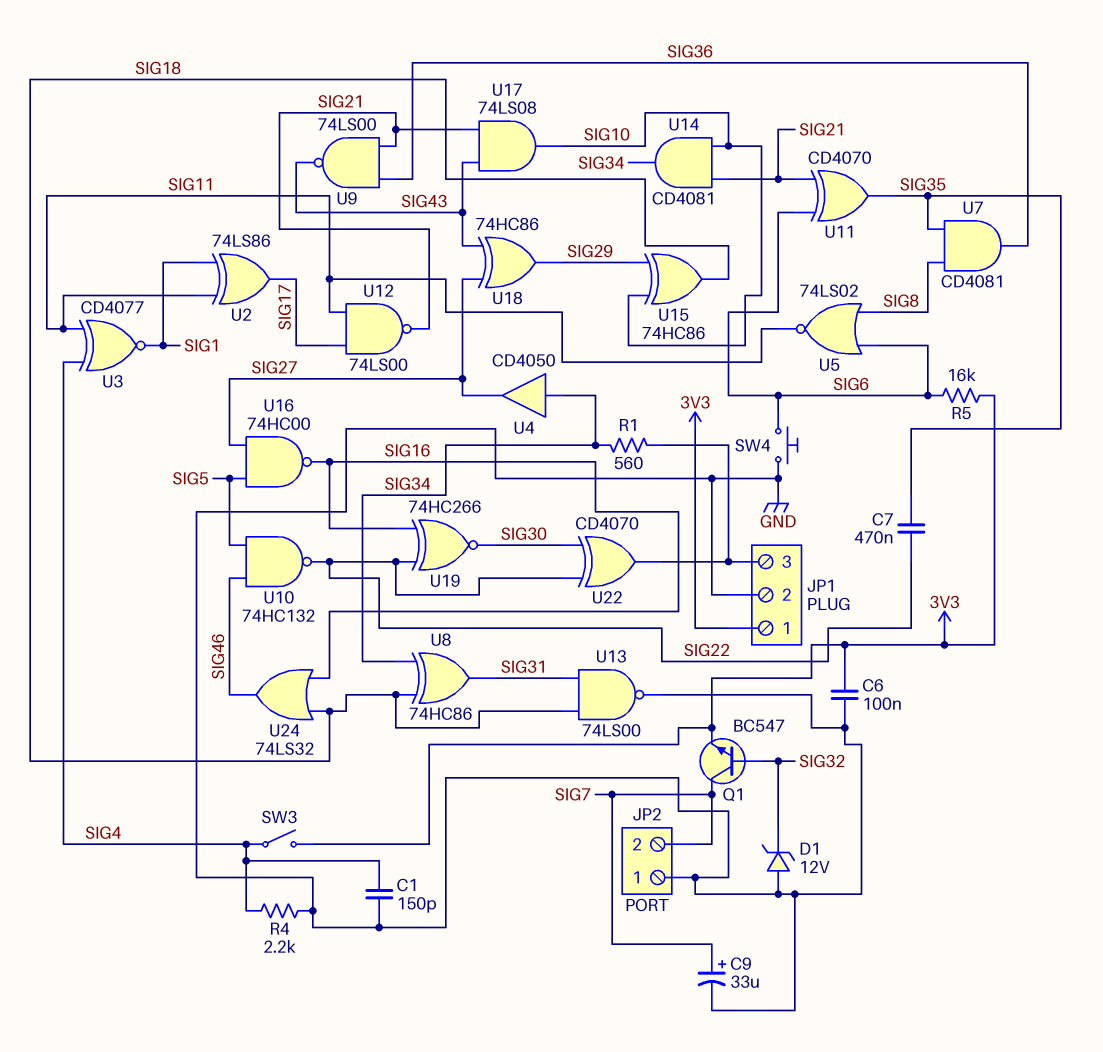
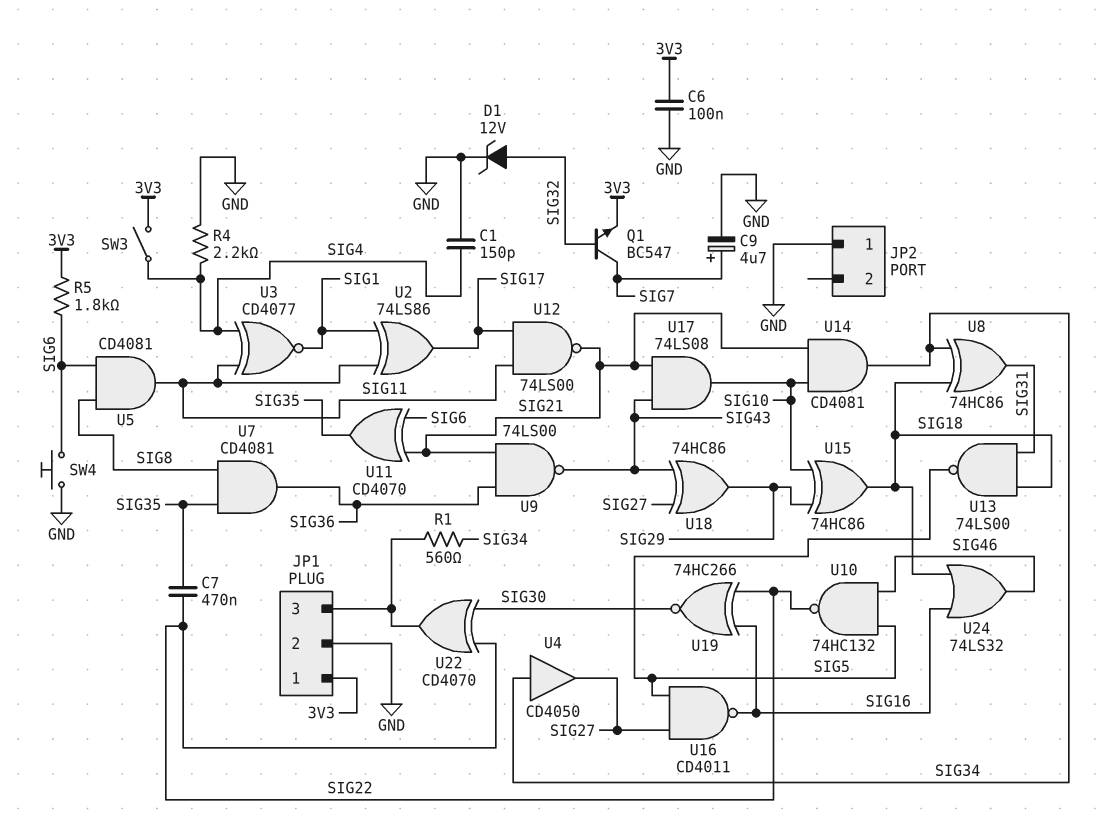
C9: 33uF (plus SIG7, minus GND) -> 4.7uF (plus SIG7, minus GND)
D1: zener 12V (A GND, K SIG32) -> zener 12V (A SIG32, K GND)
JP2 pin 2: SIG7 -> none
R5: 16k (3V3, SIG6) -> 1.8k (3V3, SIG6)
U5: NOR 74LS02 (in SIG6, in SIG8, out SIG11) -> AND CD4081 (in SIG6, in SIG8, out SIG11)
U13: NAND 74LS00 (in SIG18, in SIG31, out GND) -> NAND 74LS00 (in SIG18, in SIG31, out SIG5)
U16: NAND 74HC00 (in SIG5, in SIG27, out SIG16) -> NAND CD4011 (in SIG5, in SIG27, out SIG16)

